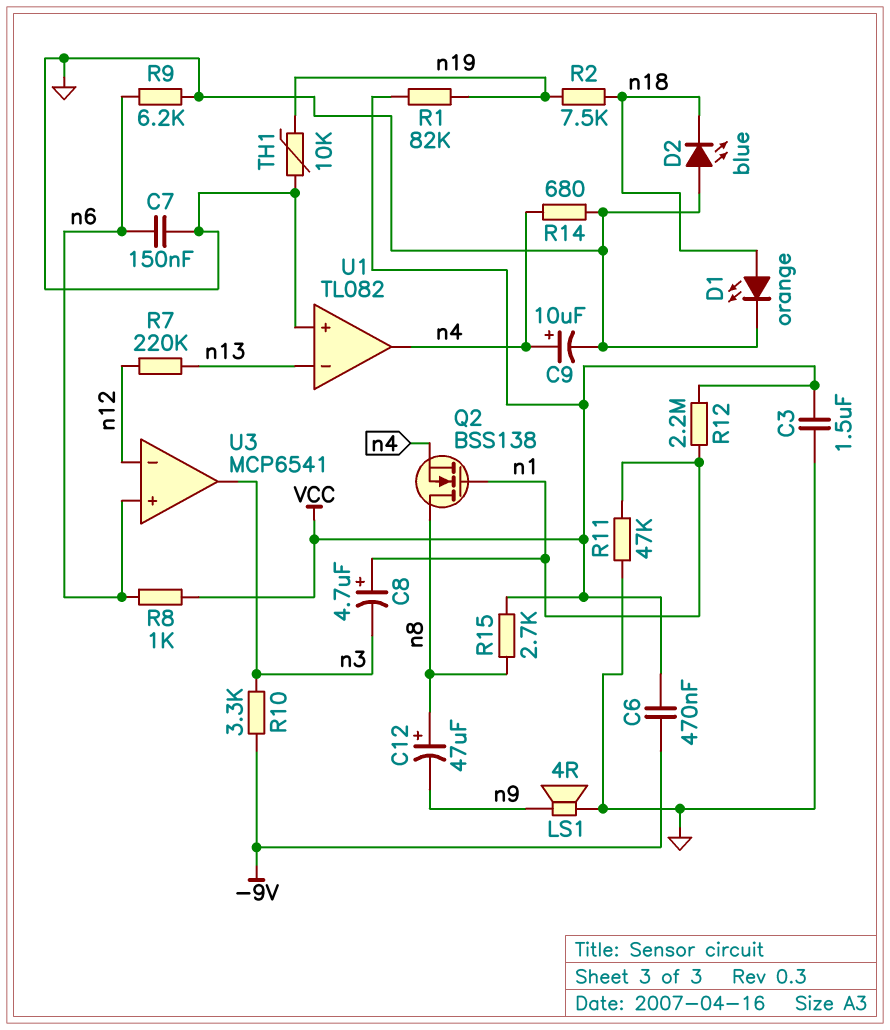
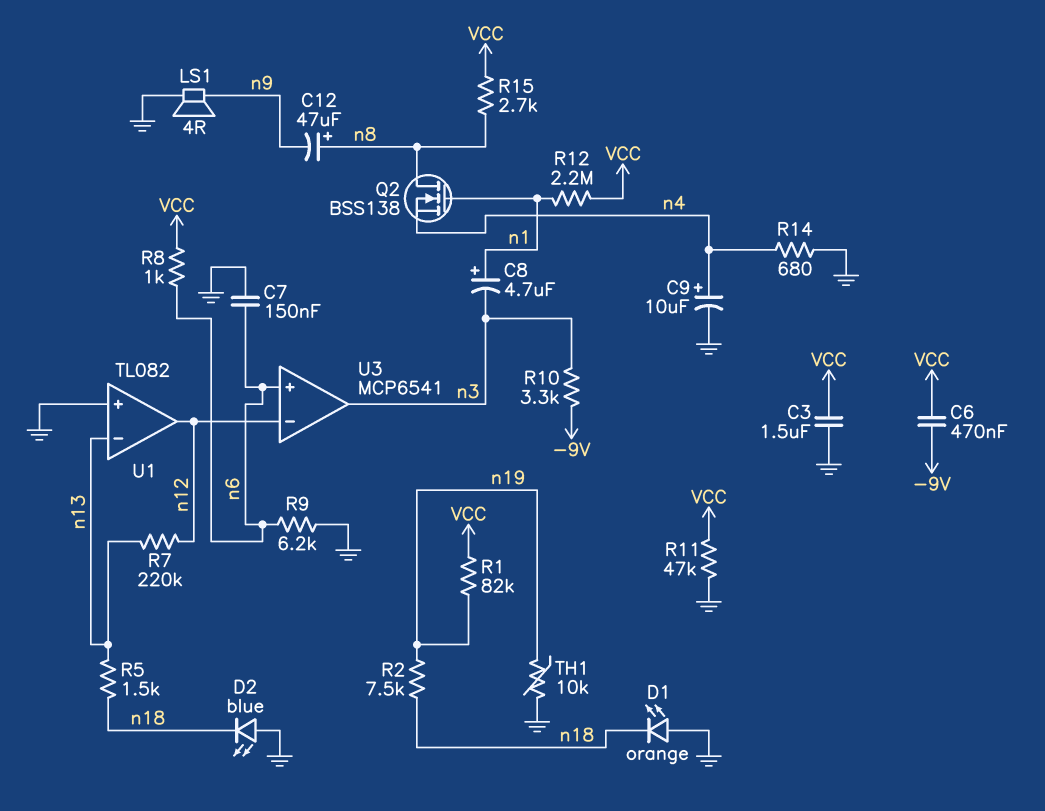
D1: LED orange (A n18, K GND) -> LED orange (A GND, K n18)
R5: none -> 1.5k (n13, n18)
R11: 47k (GND, n1) -> 47k (GND, VCC)
U1 pin out: n4 -> n12

